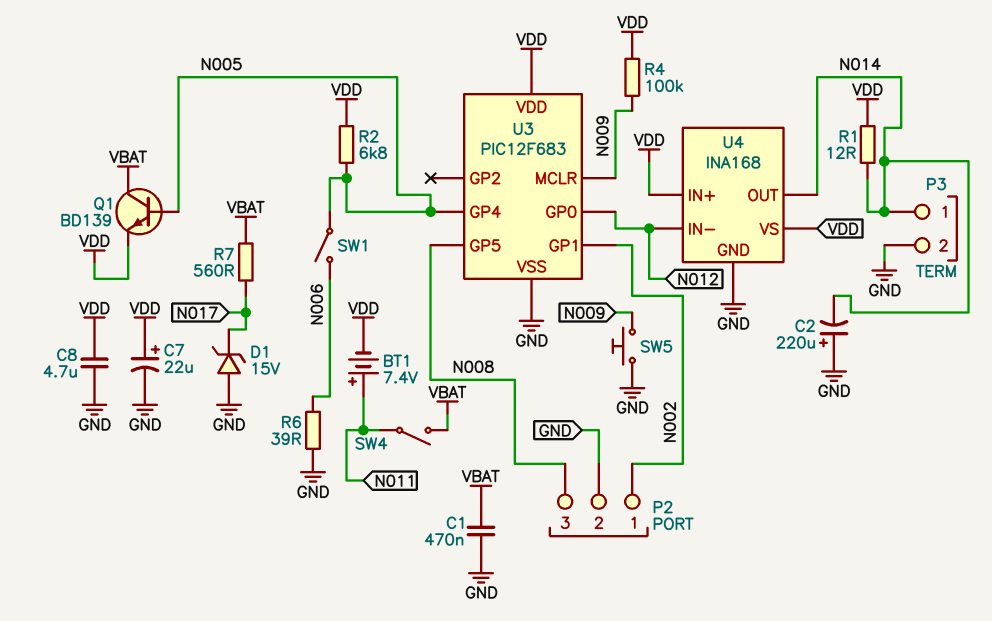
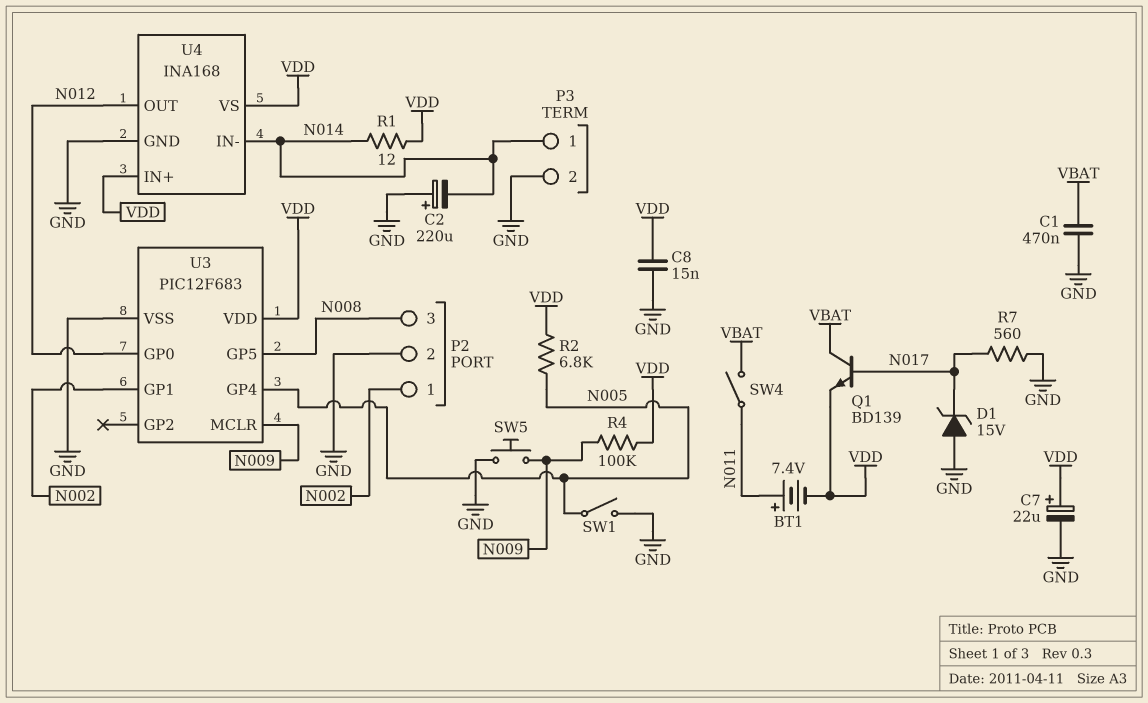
C8: 4.7uF (GND, VDD) -> 15nF (GND, VDD)
Q1: NPN BD139 (B N005, C VBAT, E VDD) -> NPN BD139 (B N017, C VBAT, E VDD)
R6: 39 (GND, N006) -> none
R7: 560 (N017, VBAT) -> 560 (GND, N017)
SW1: switch (N005, N006) -> switch (GND, N005)
U4 pin IN-: N012 -> N014
U4 pin OUT: N014 -> N012

